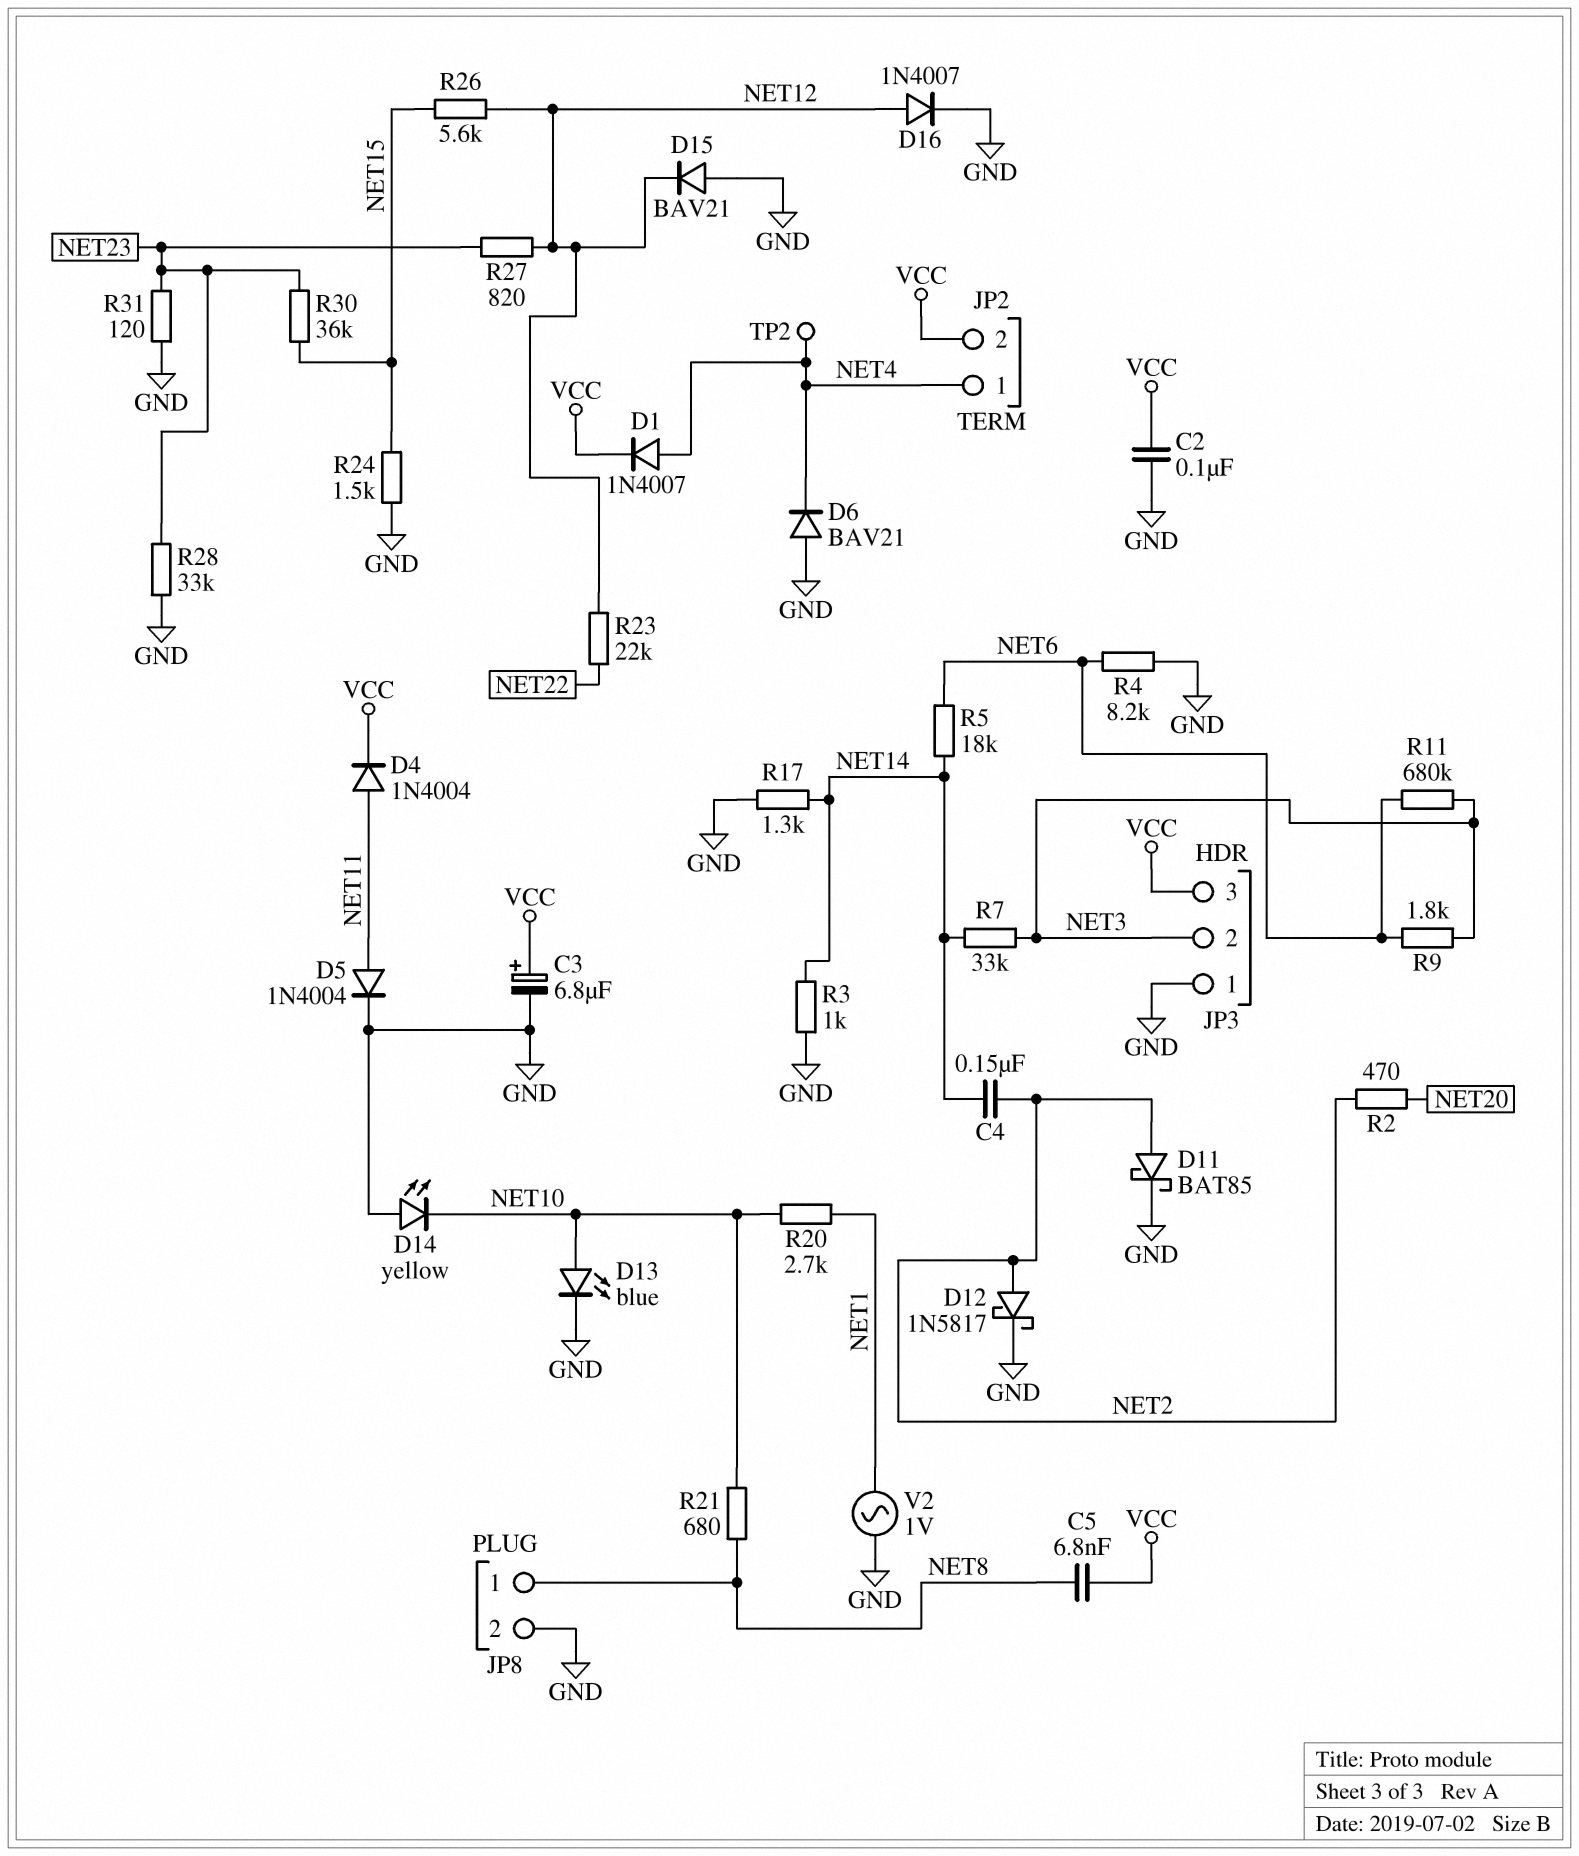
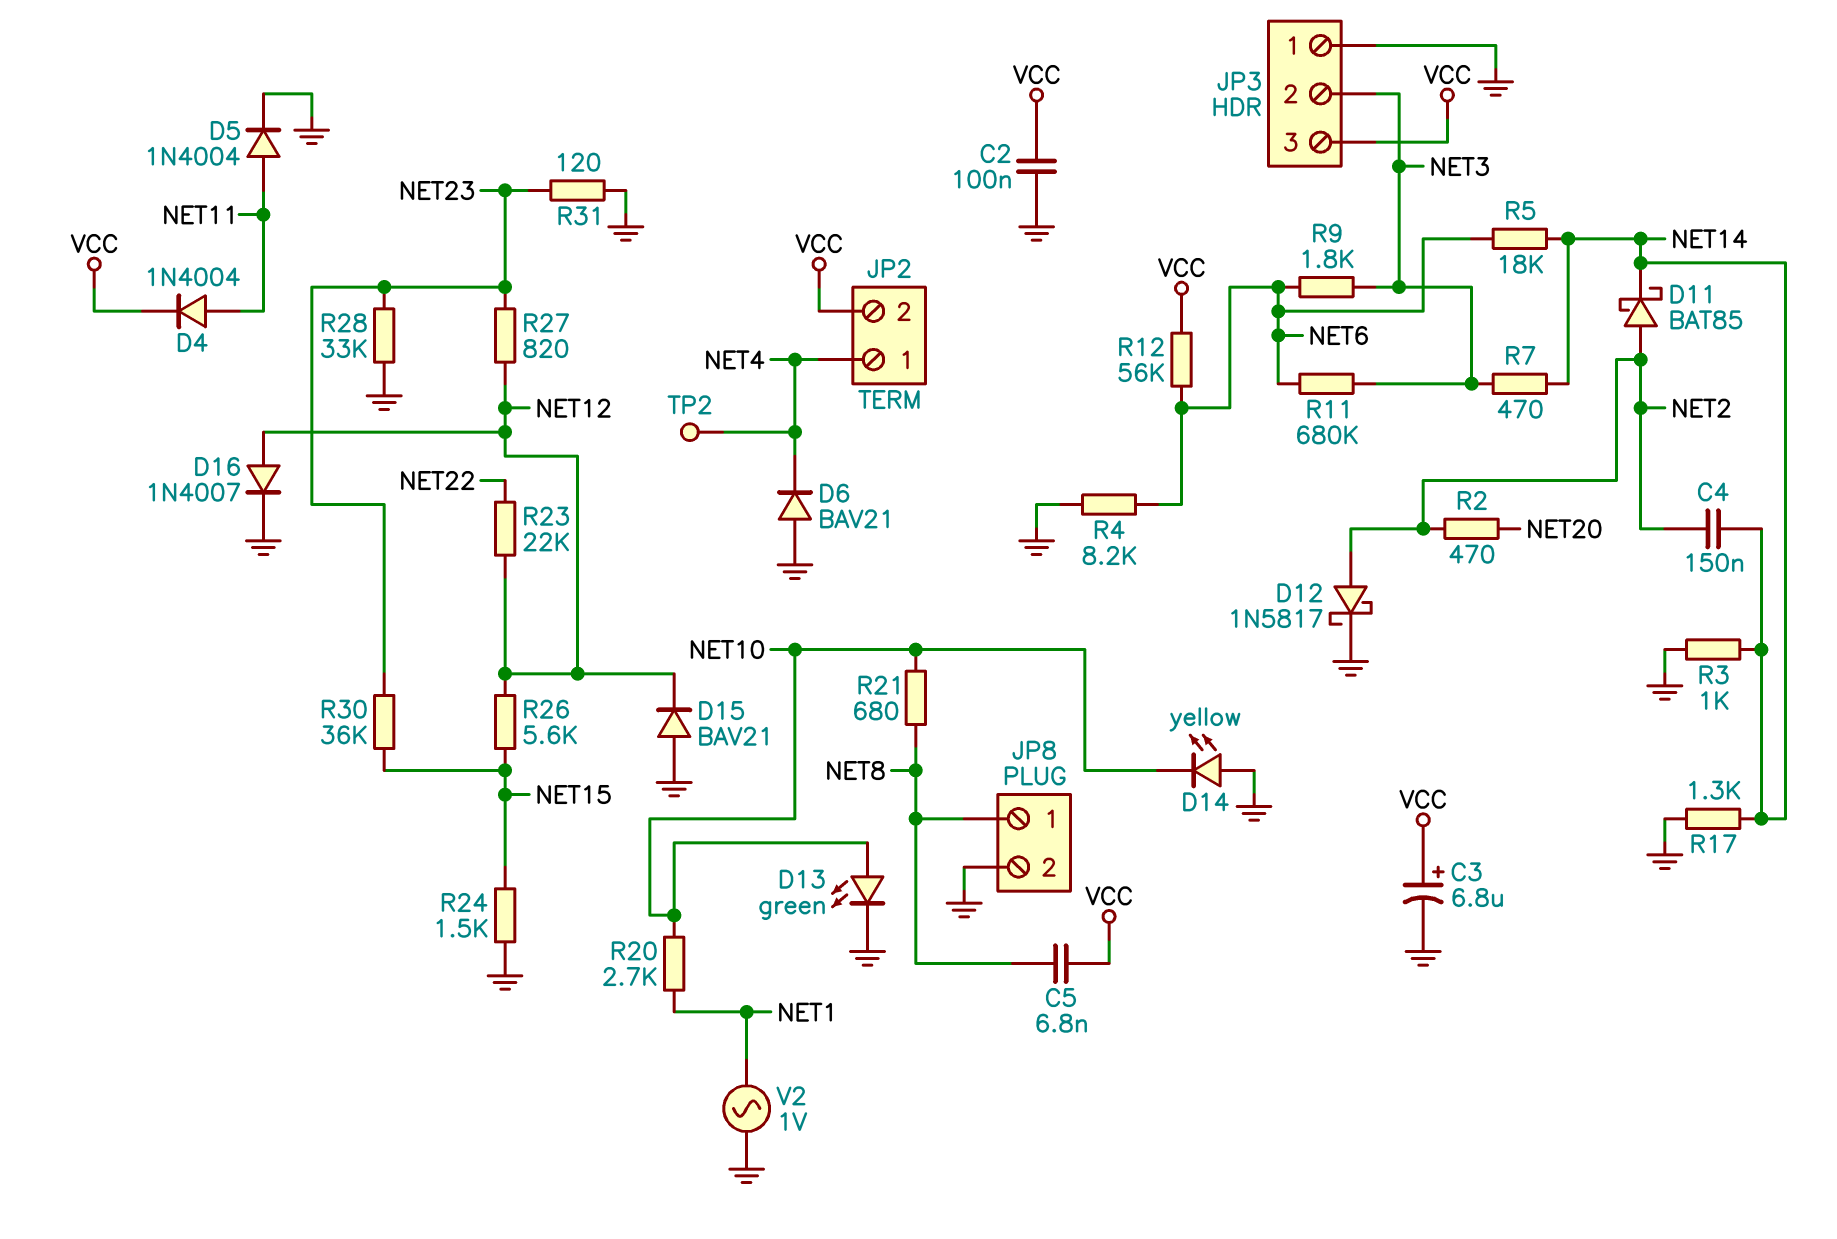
D1: diode 1N4007 (A NET4, K VCC) -> none
D11: schottky BAT85 (A NET2, K GND) -> schottky BAT85 (A NET2, K NET14)
D13: LED blue (A NET10, K GND) -> LED green (A NET10, K GND)
R7: 33k (NET3, NET14) -> 470 (NET3, NET14)
R12: none -> 56k (NET6, VCC)

